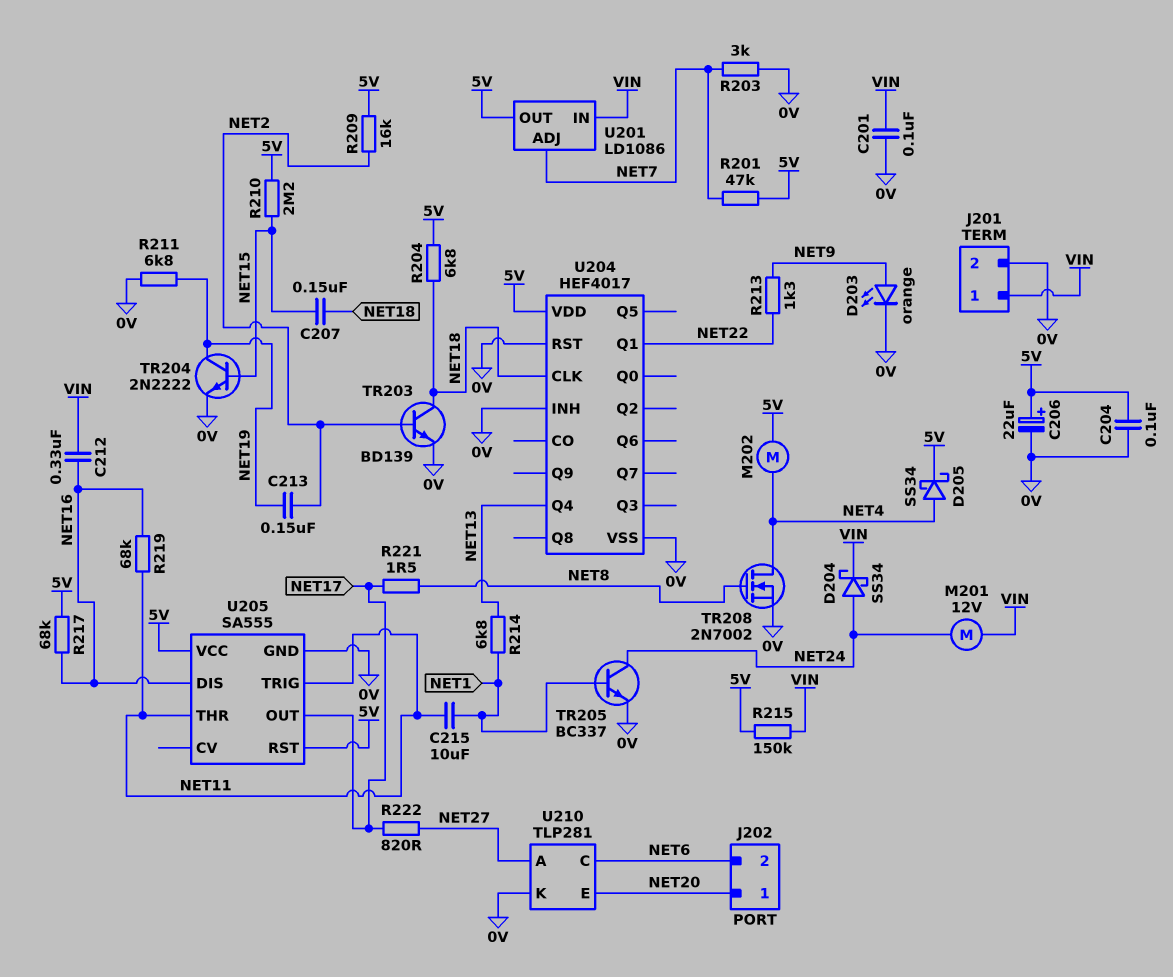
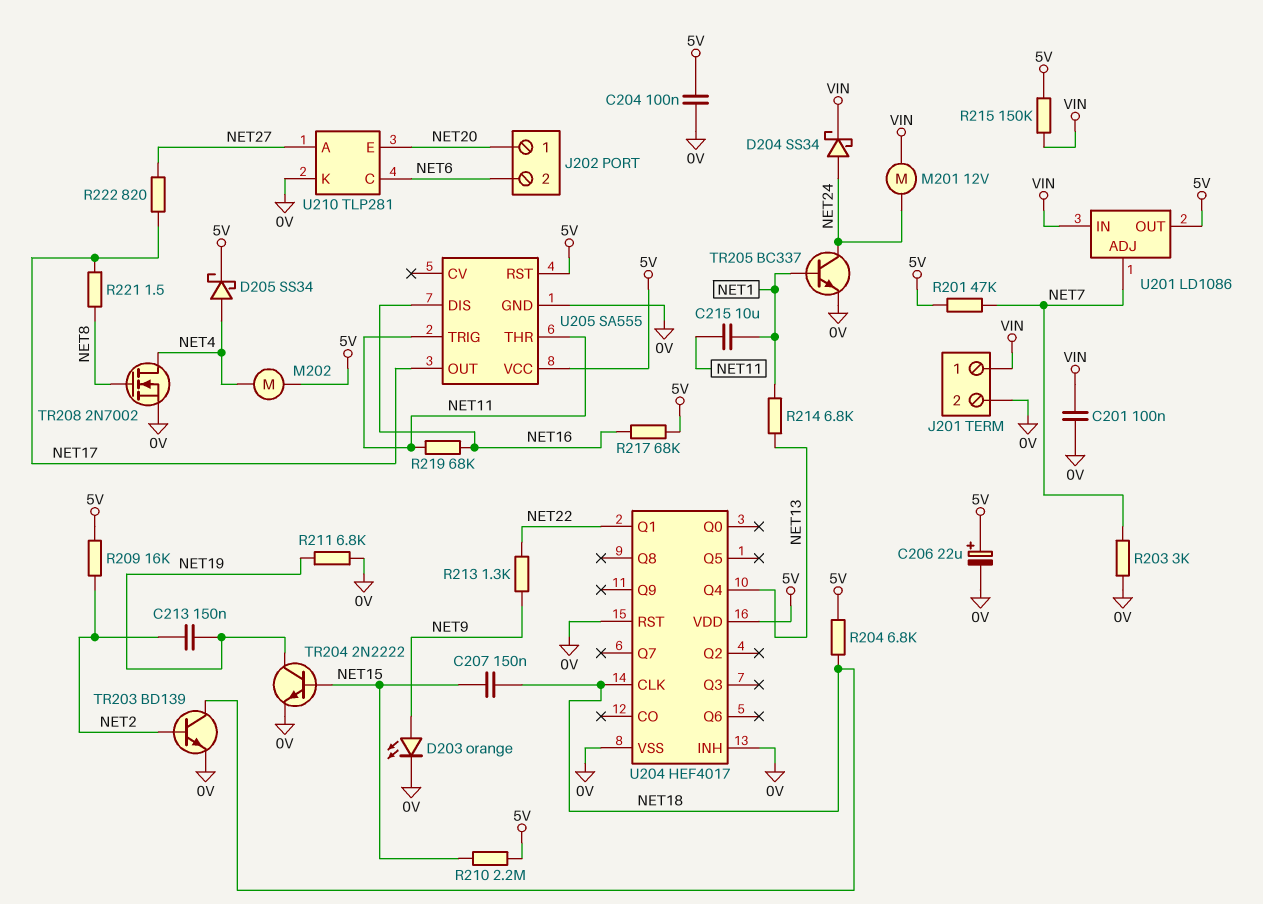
C212: 330nF (NET16, VIN) -> none

